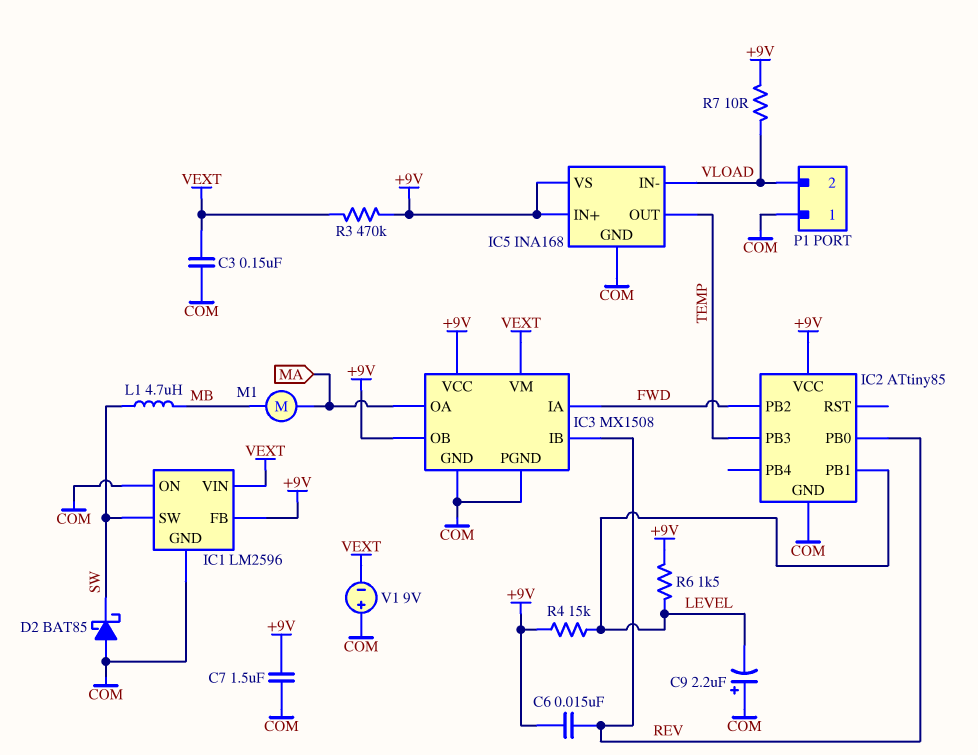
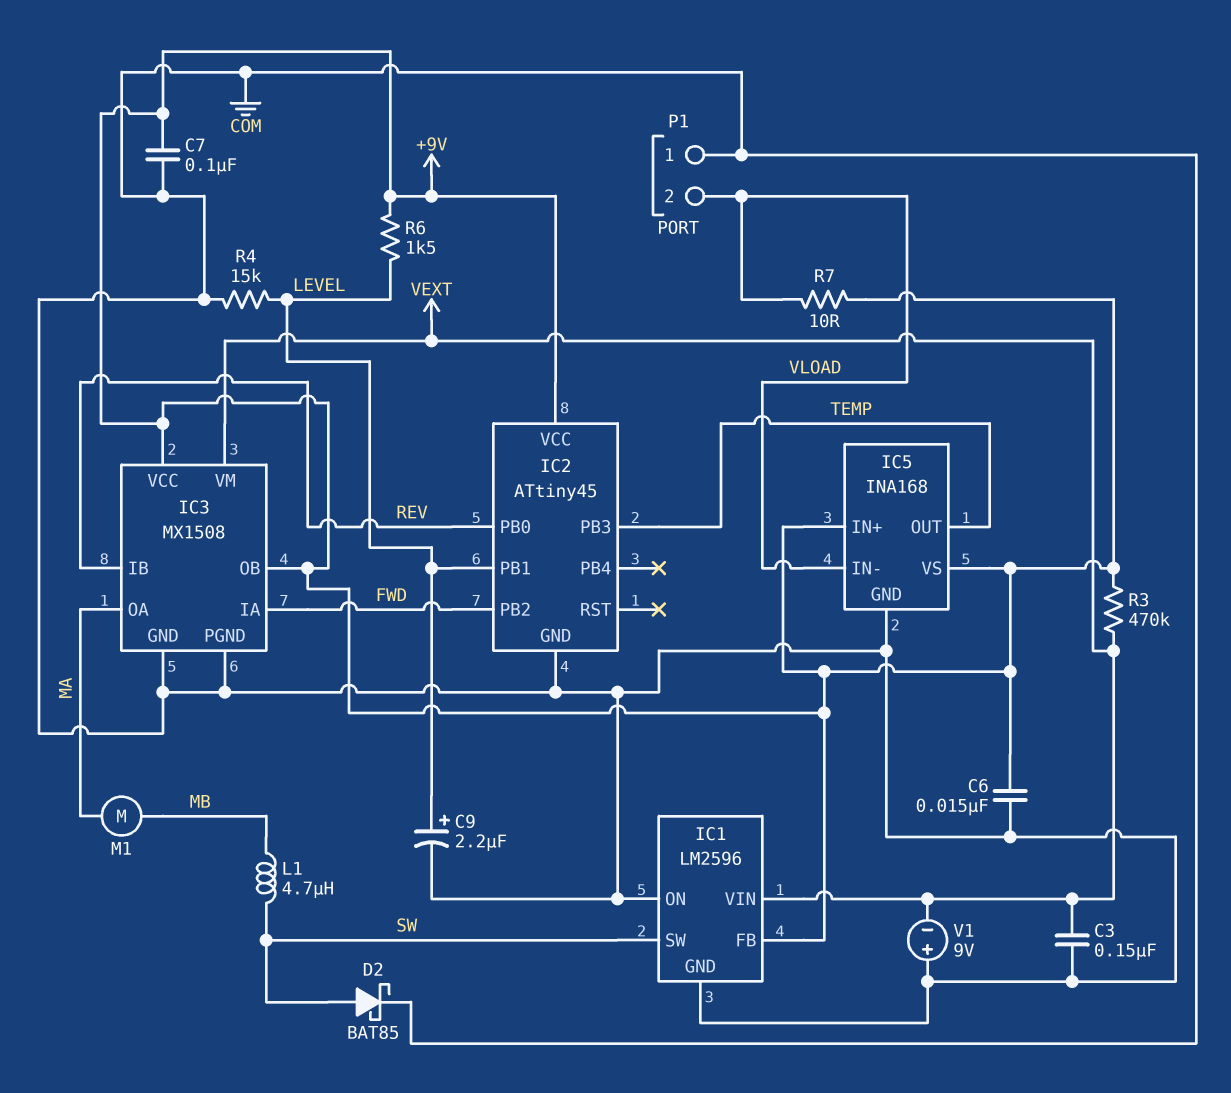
C6: 15nF (+9V, REV) -> 15nF (+9V, COM)
C7: 1.5uF (+9V, COM) -> 100nF (+9V, COM)
C9: 2.2uF (plus COM, minus LEVEL) -> 2.2uF (plus LEVEL, minus COM)
D2: schottky BAT85 (A COM, K SW) -> schottky BAT85 (A SW, K COM)
IC2: ATtiny85 -> ATtiny45
R4: 15k (+9V, LEVEL) -> 15k (COM, LEVEL)

